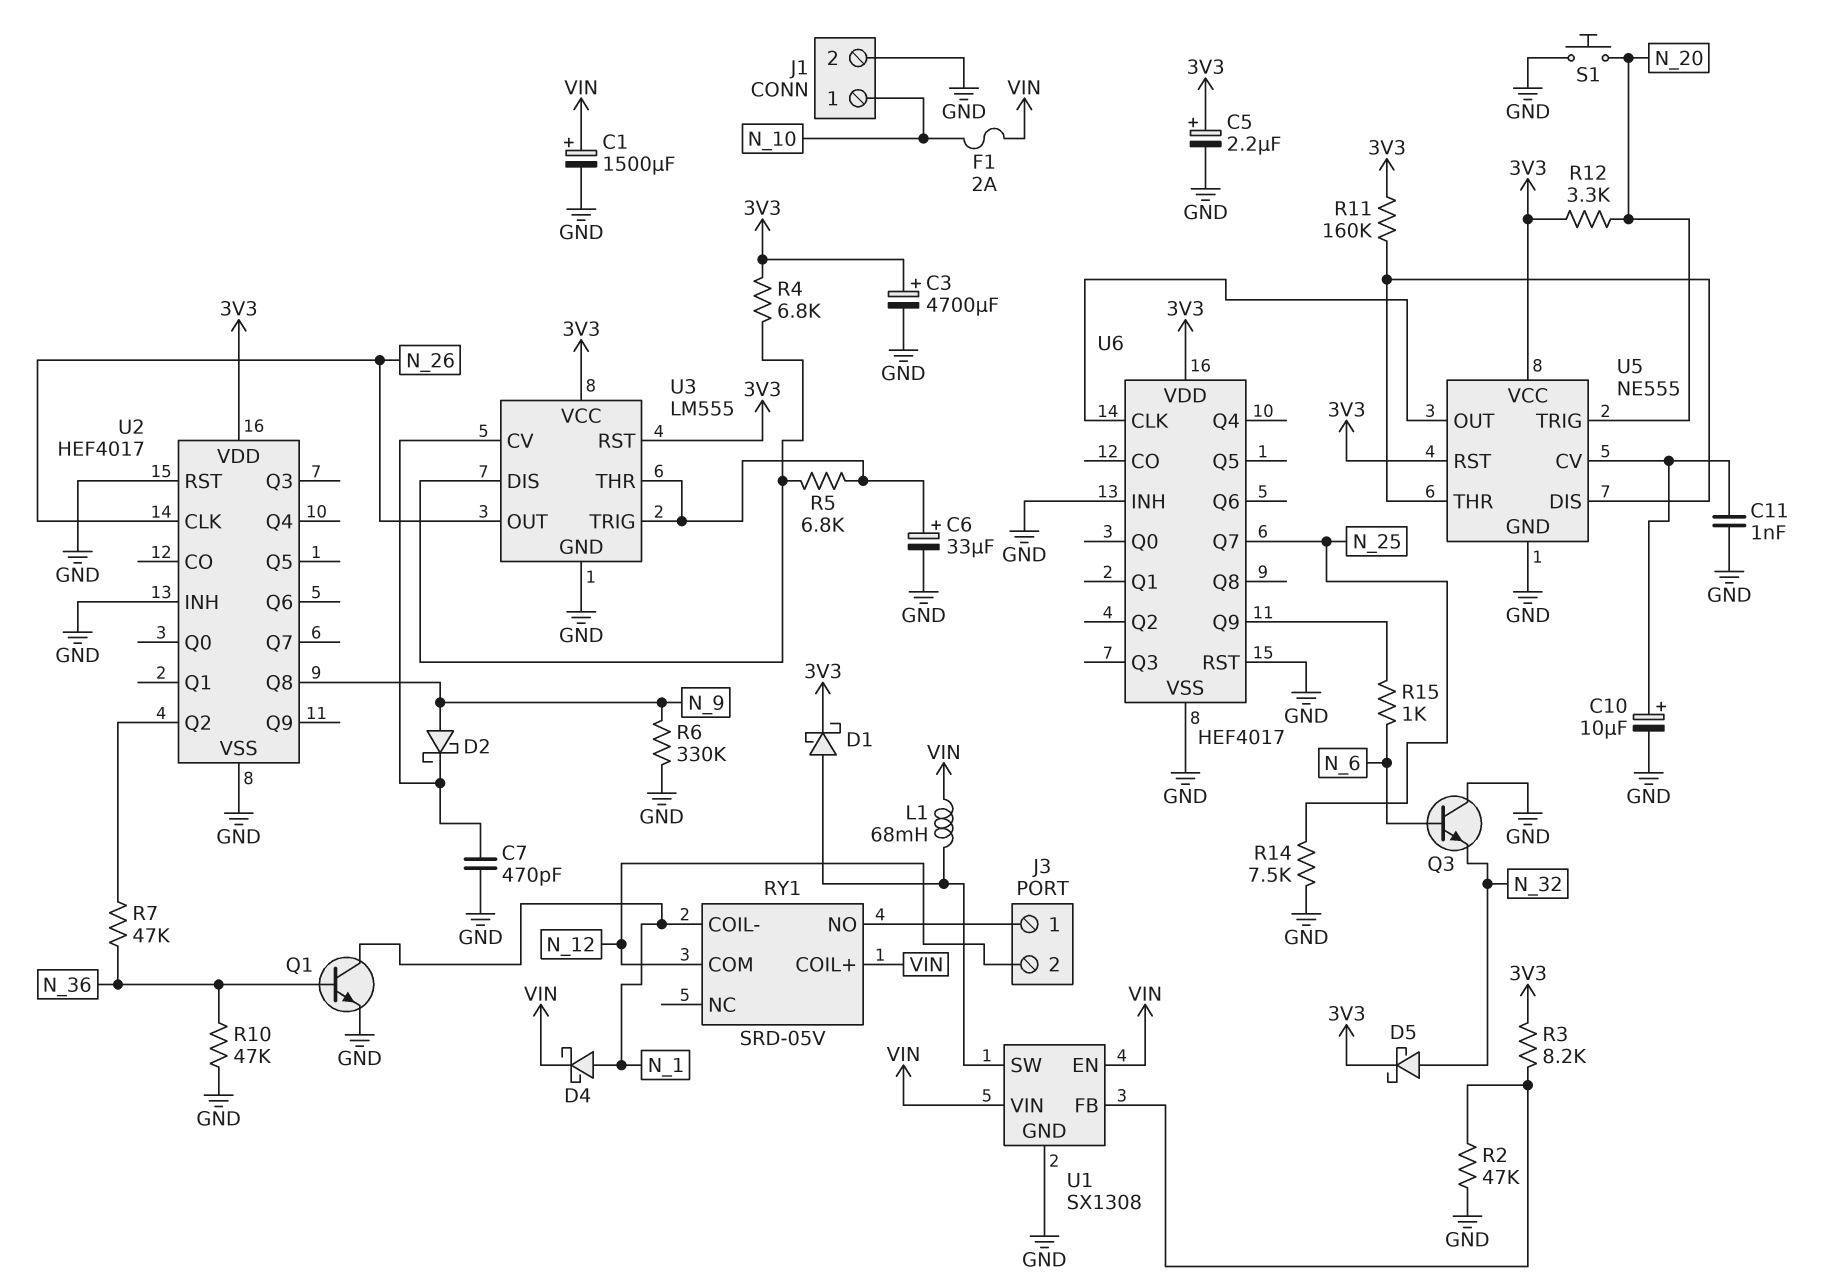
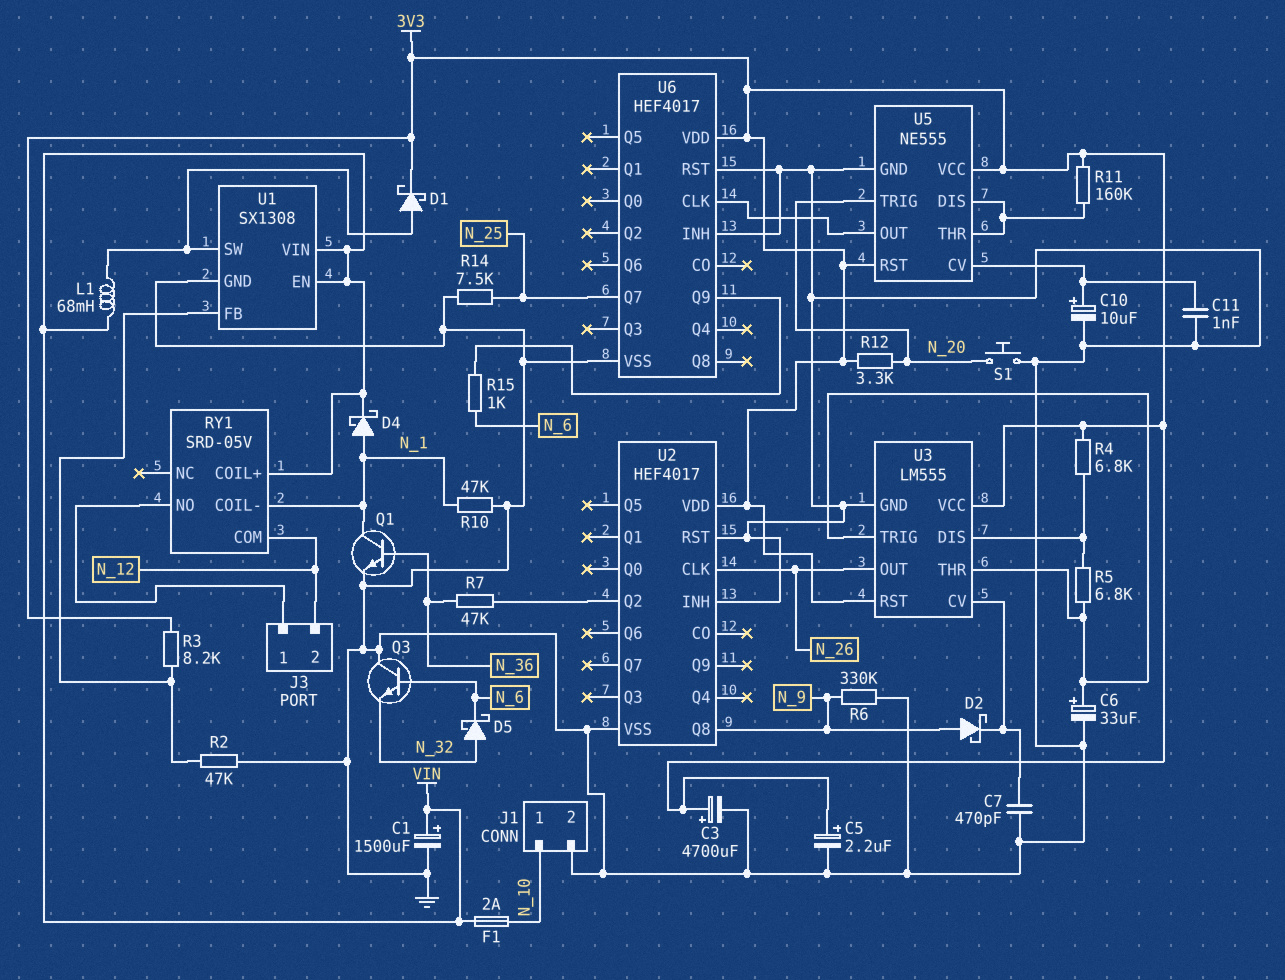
D5: schottky (A N_32, K 3V3) -> schottky (A N_32, K N_6)
R10: 47k (GND, N_36) -> 47k (GND, N_1)

